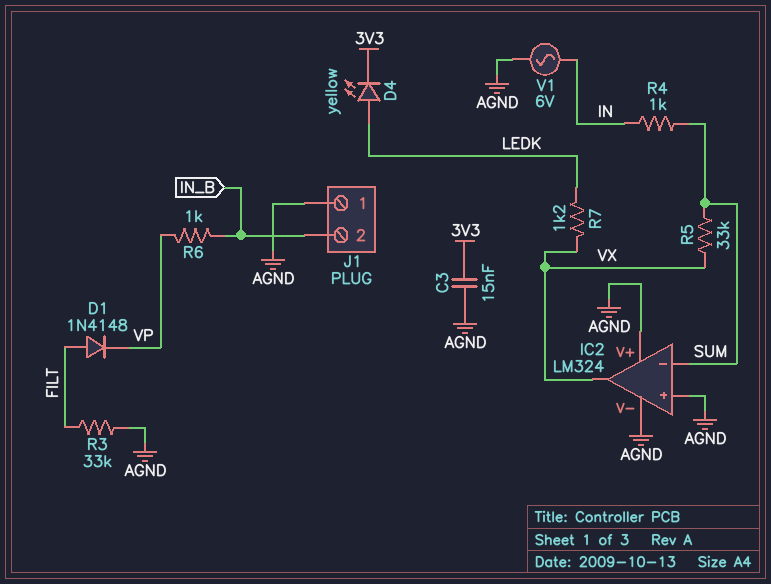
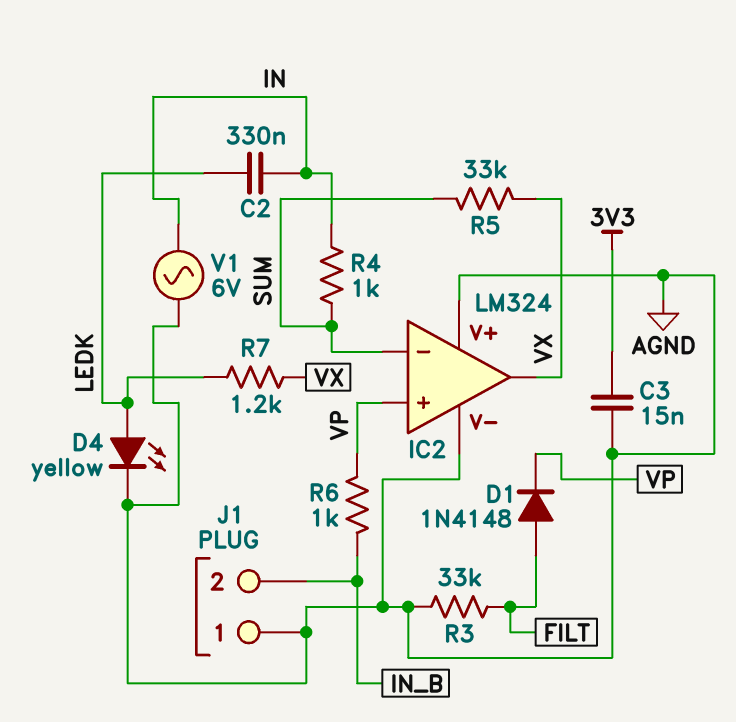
C2: none -> 330nF (IN, LEDK)
D4: LED yellow (A LEDK, K 3V3) -> LED yellow (A LEDK, K AGND)
IC2 pin in+: AGND -> VP

